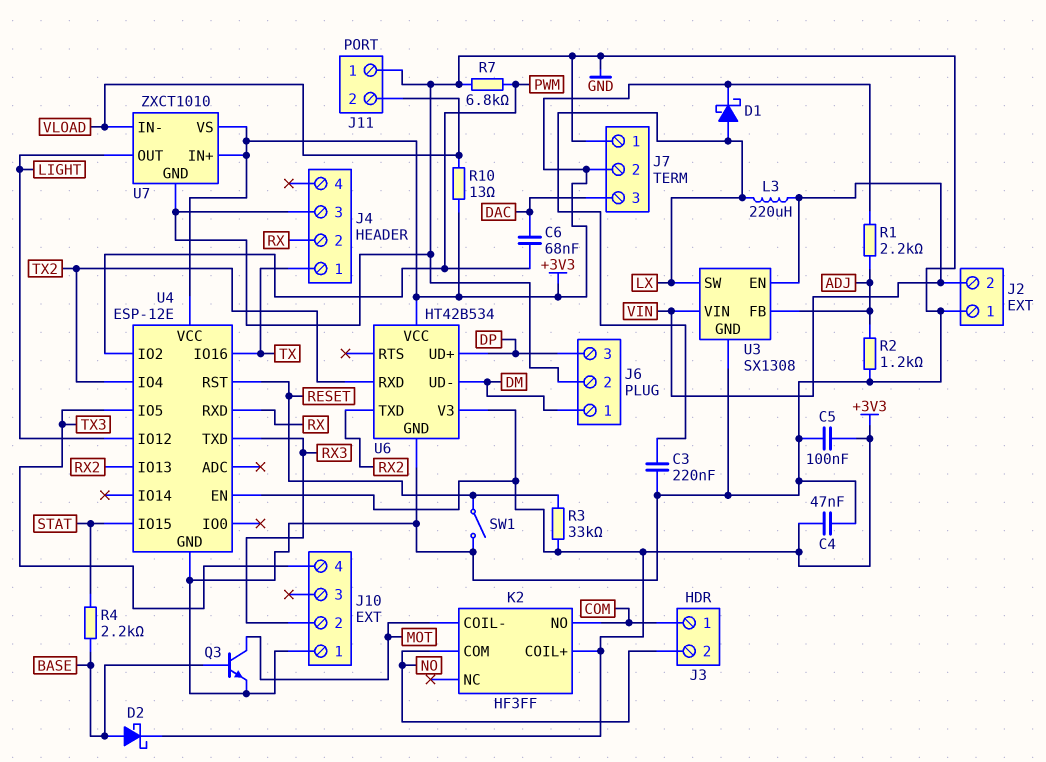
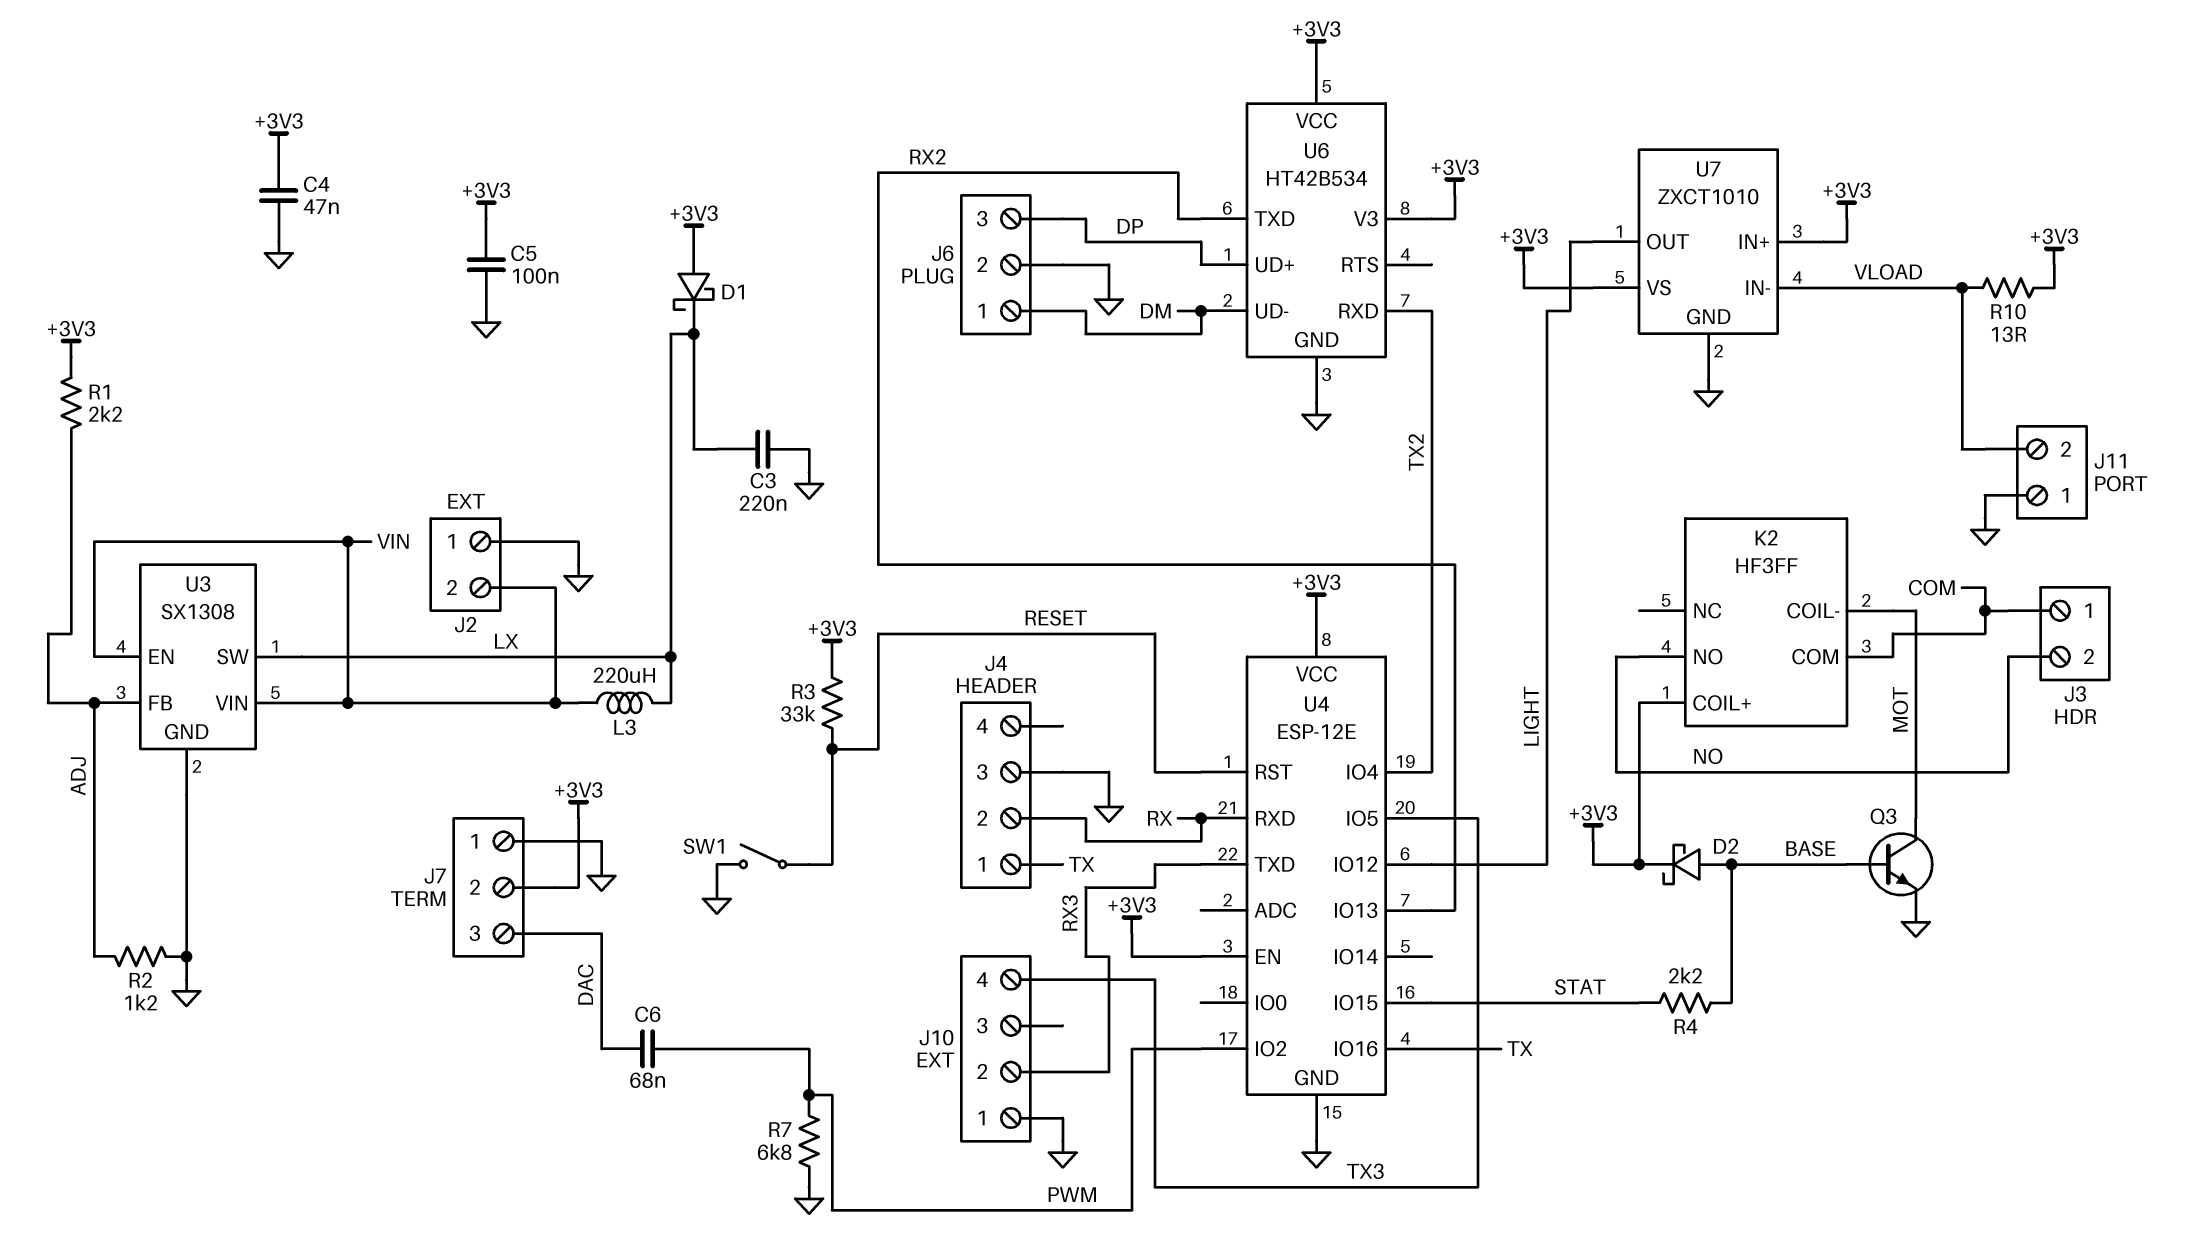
D1: schottky (A LX, K +3V3) -> schottky (A +3V3, K LX)
K2 pin COM: NO -> COM
K2 pin NO: COM -> NO

